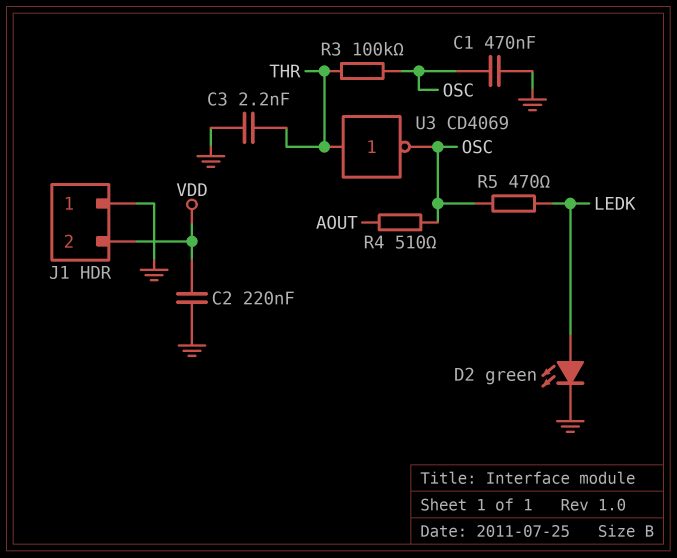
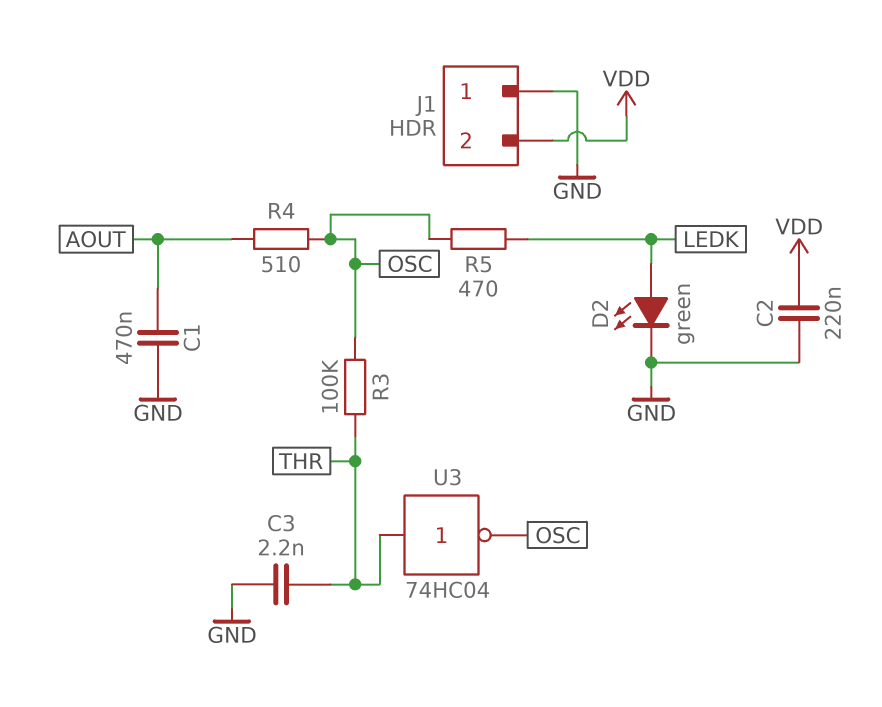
C1: 470nF (GND, OSC) -> 470nF (AOUT, GND)
U3: NOT CD4069 (in THR, out OSC) -> NOT 74HC04 (in THR, out OSC)

